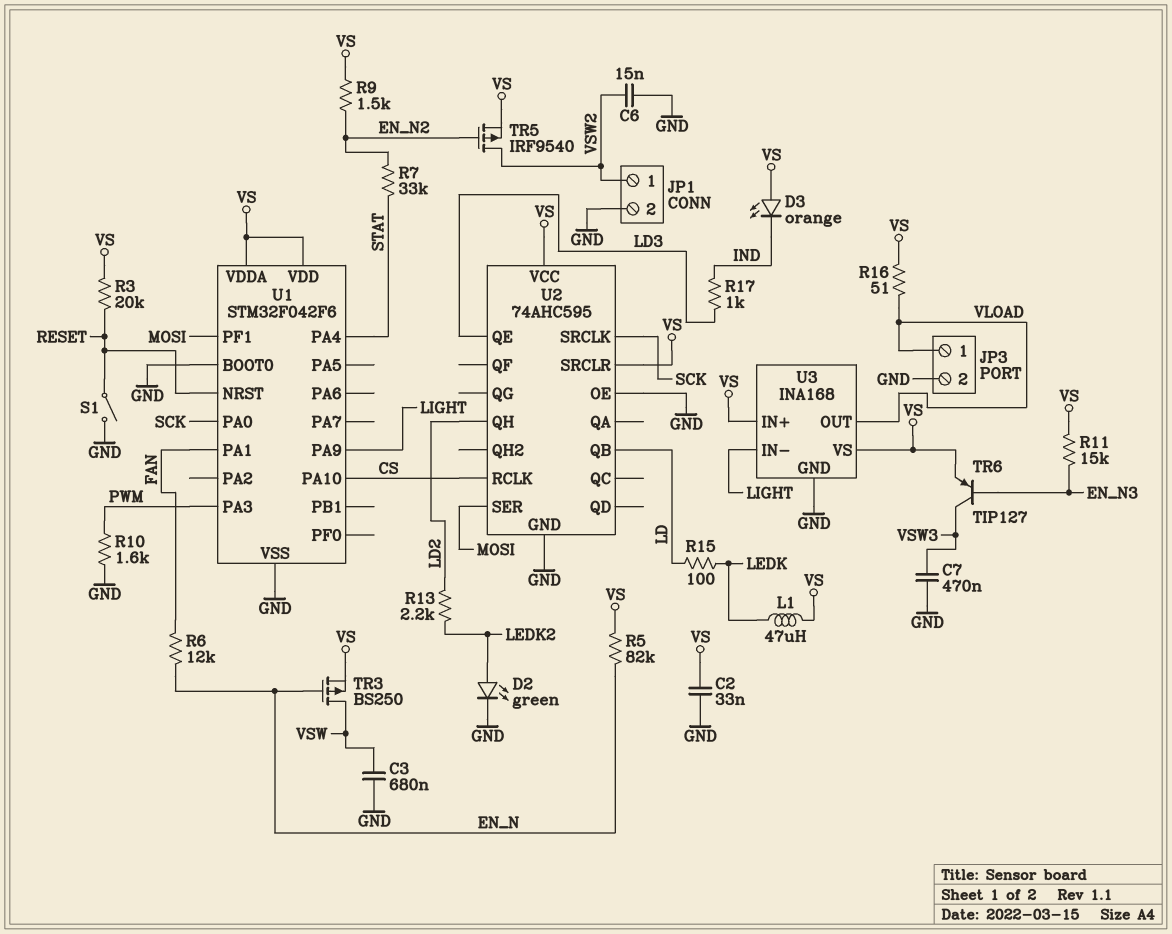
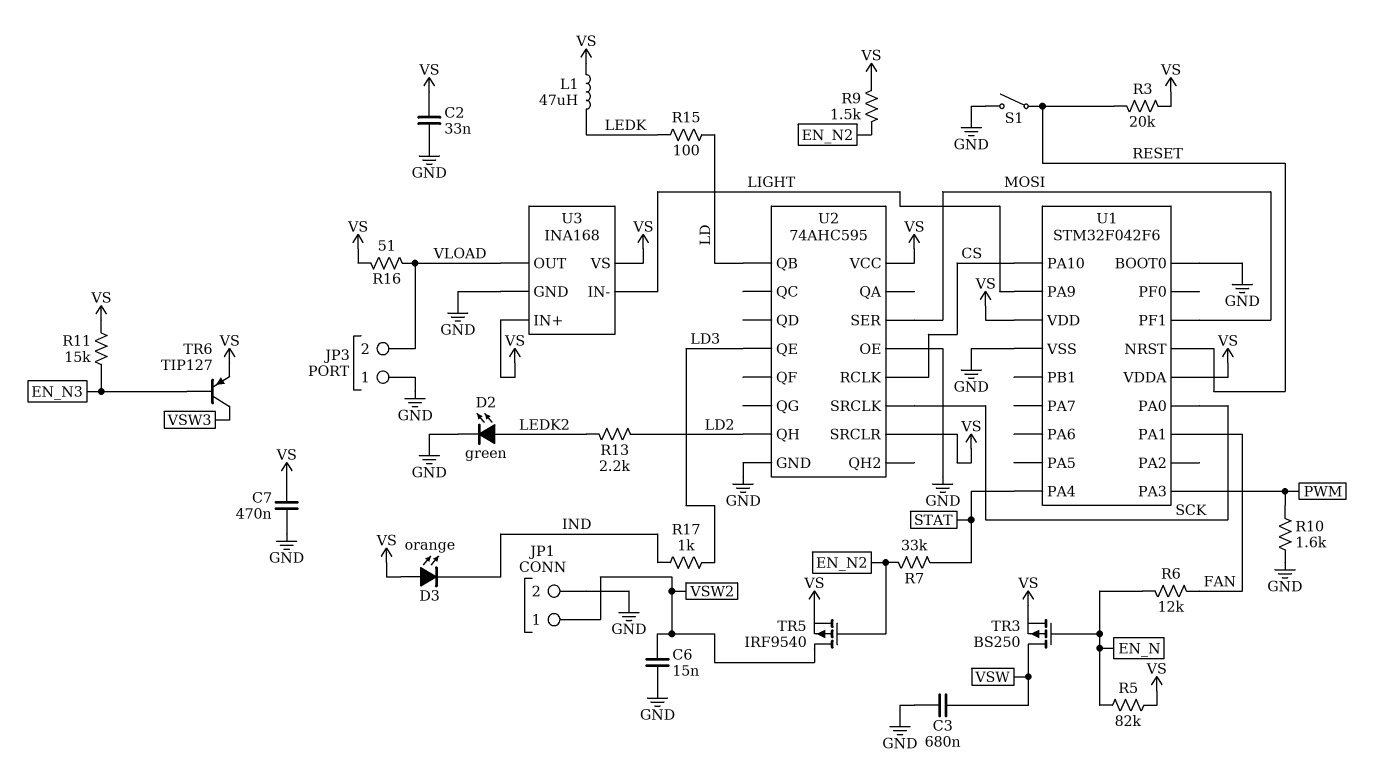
C7: 470nF (GND, VSW3) -> 470nF (GND, VS)
JP3 pin 1: VLOAD -> GND
JP3 pin 2: GND -> VLOAD

